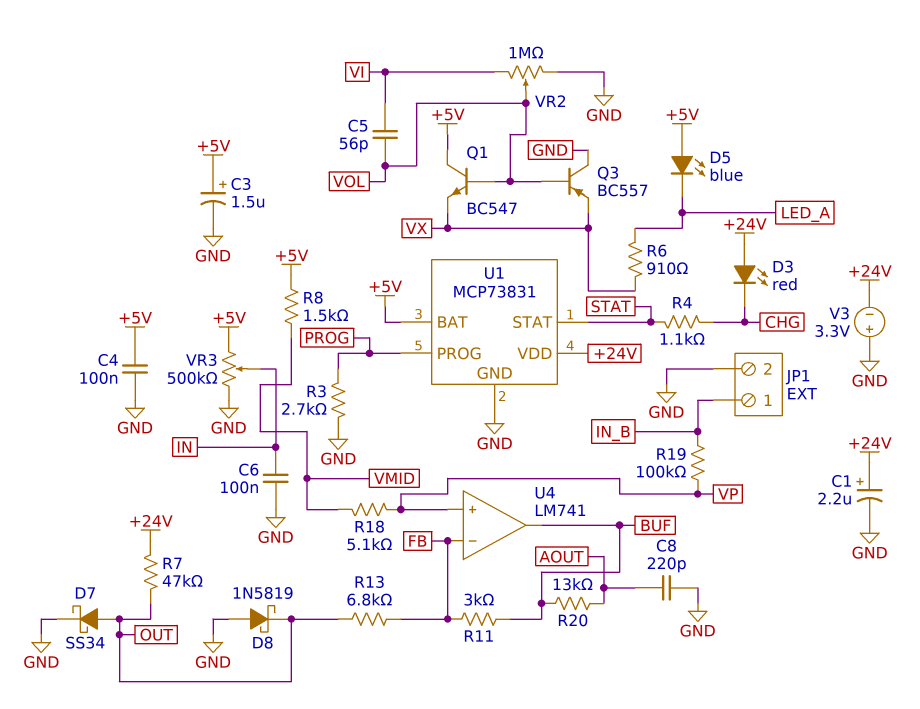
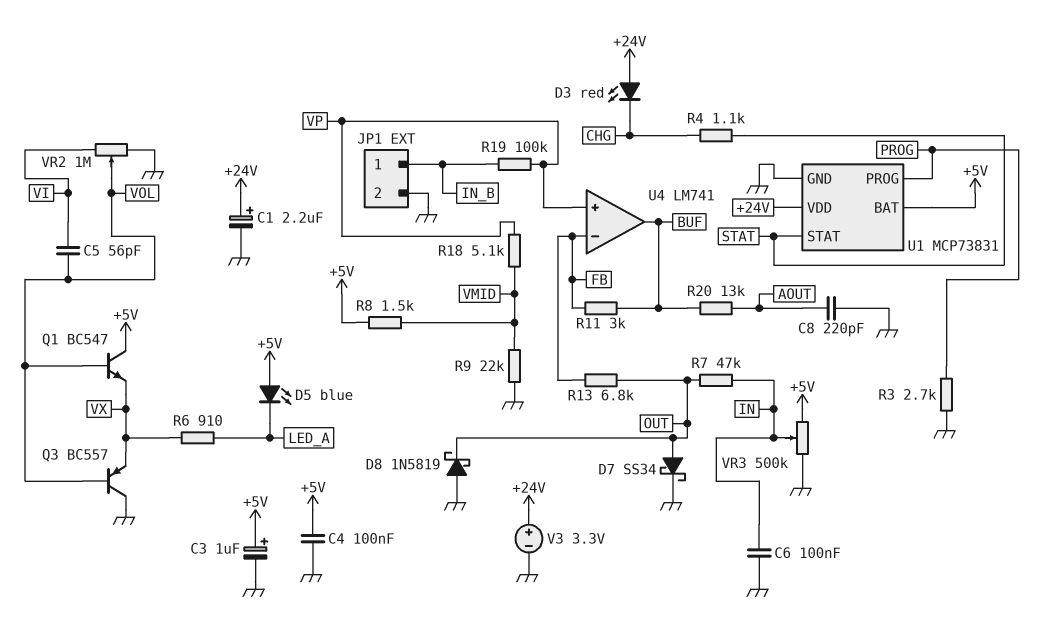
C3: 1.5uF (plus +5V, minus GND) -> 1uF (plus +5V, minus GND)
R7: 47k (+24V, OUT) -> 47k (IN, OUT)
R9: none -> 22k (GND, VMID)
V3: 3.3V (plus GND, minus +24V) -> 3.3V (plus +24V, minus GND)

